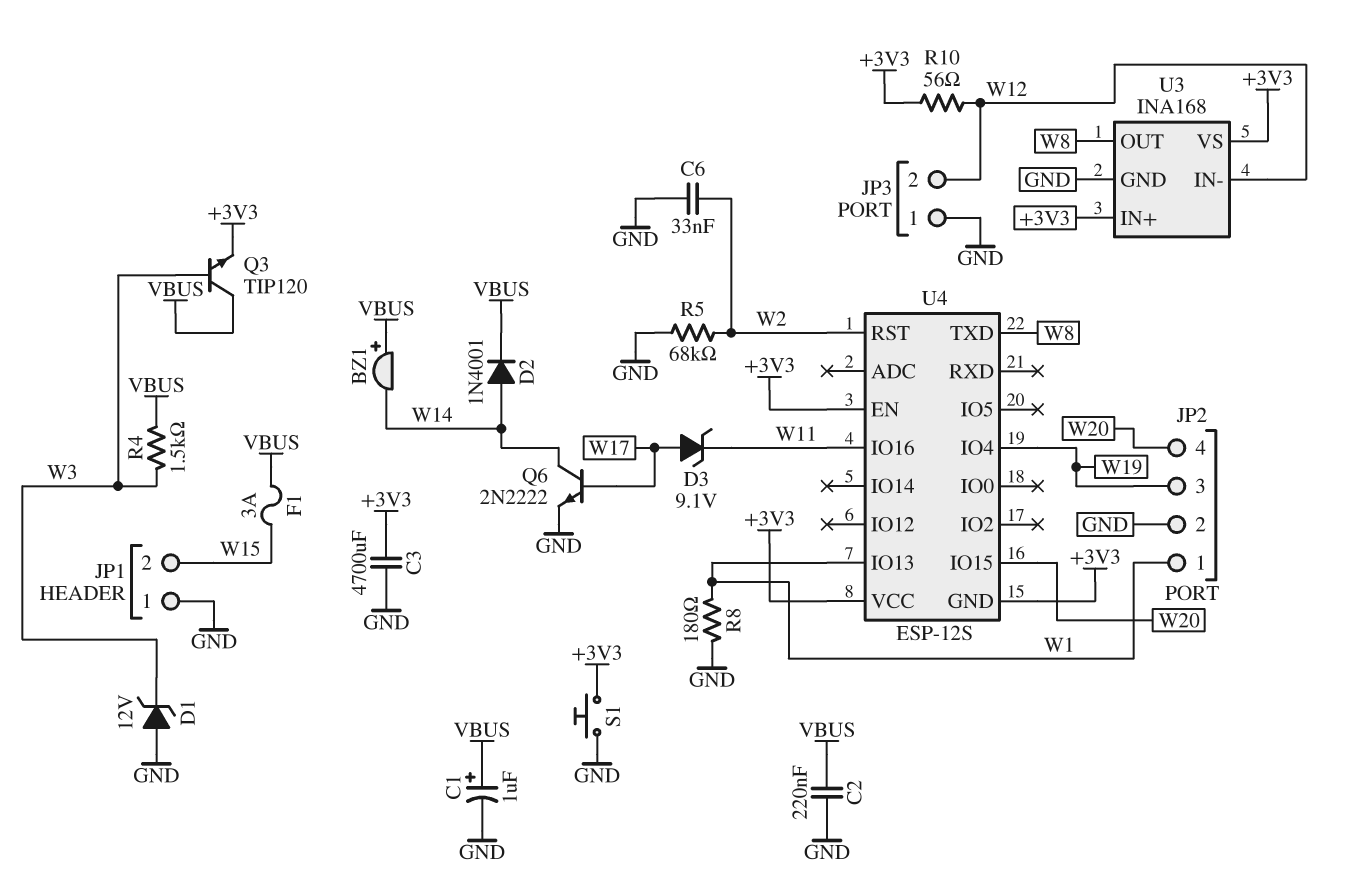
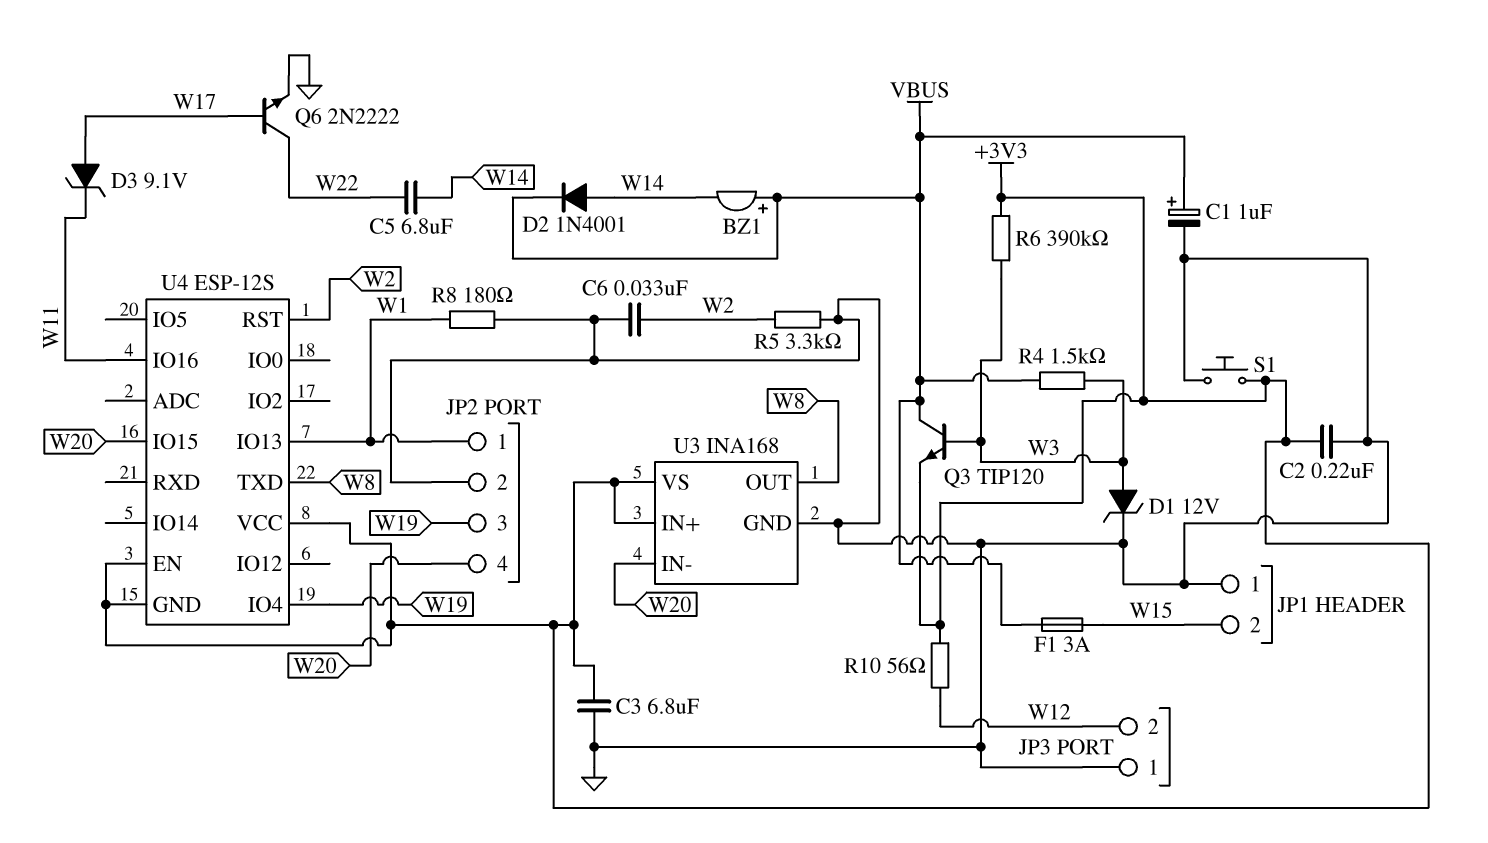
C2: 220nF (GND, VBUS) -> 220nF (+3V3, GND)
C3: 4700uF (+3V3, GND) -> 6.8uF (+3V3, GND)
C5: none -> 6.8uF (W14, W22)
D1: zener 12V (A GND, K W3) -> zener 12V (A W3, K GND)
Q6: NPN 2N2222 (B W17, C W14, E GND) -> NPN 2N2222 (B W17, C W22, E GND)
R5: 68k (GND, W2) -> 3.3k (GND, W2)
R6: none -> 390k (+3V3, W3)
U3 pin IN-: W12 -> W20

